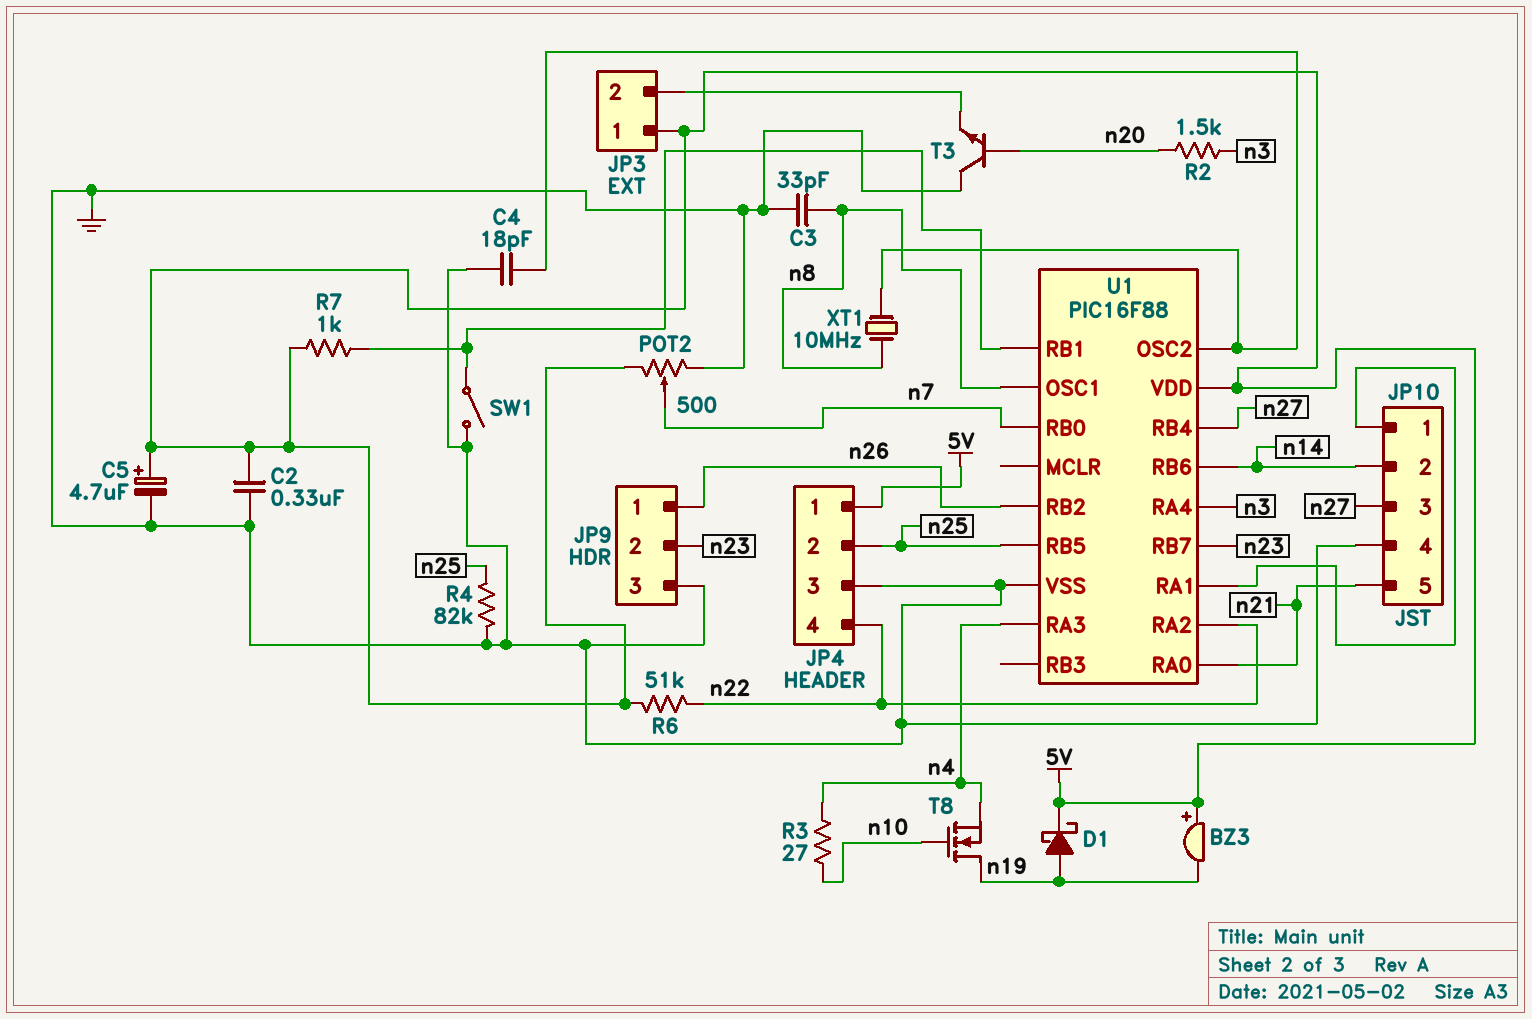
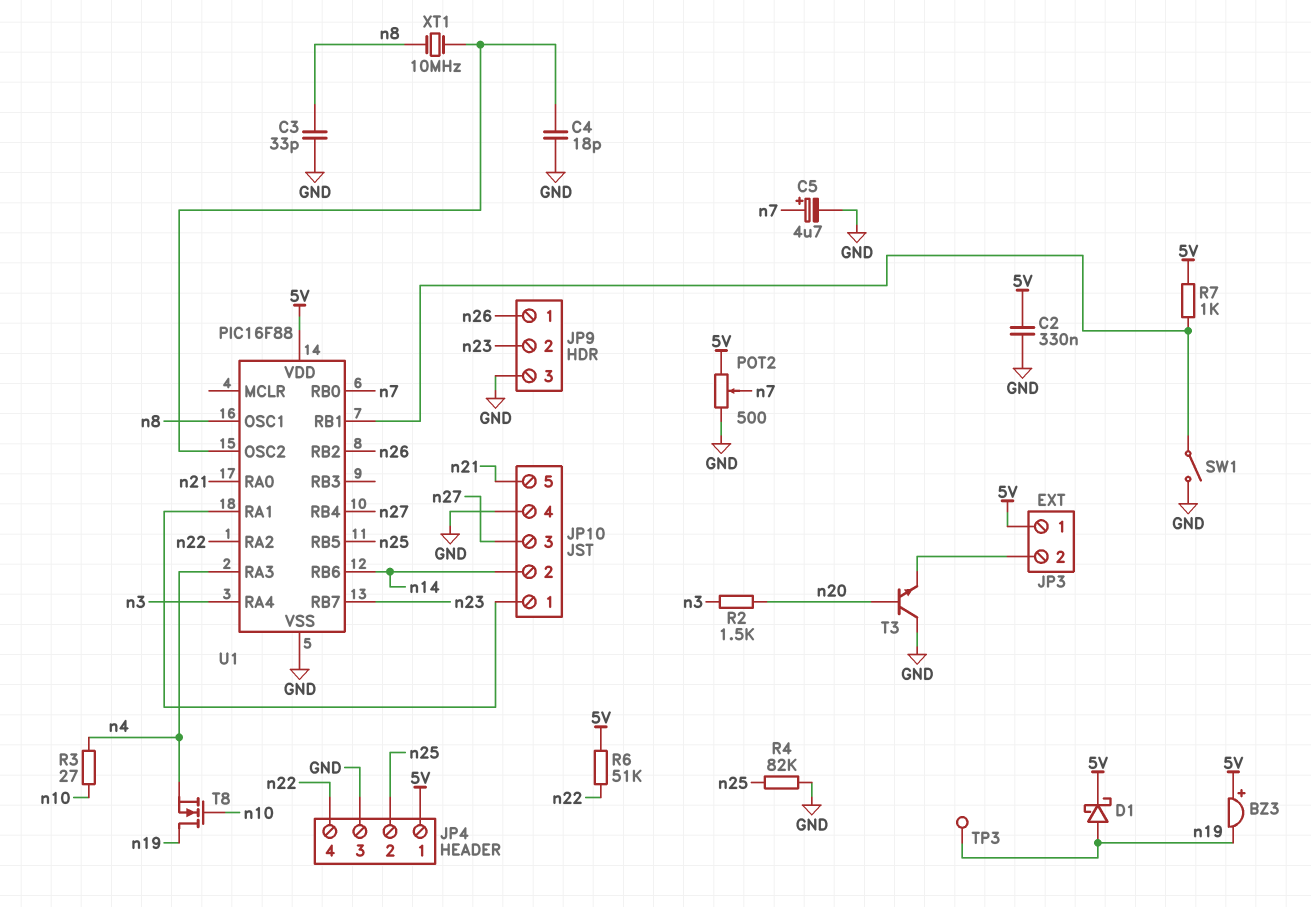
C5: 4.7uF (plus 5V, minus GND) -> 4.7uF (plus n7, minus GND)
TP3: none -> test point (n19)

